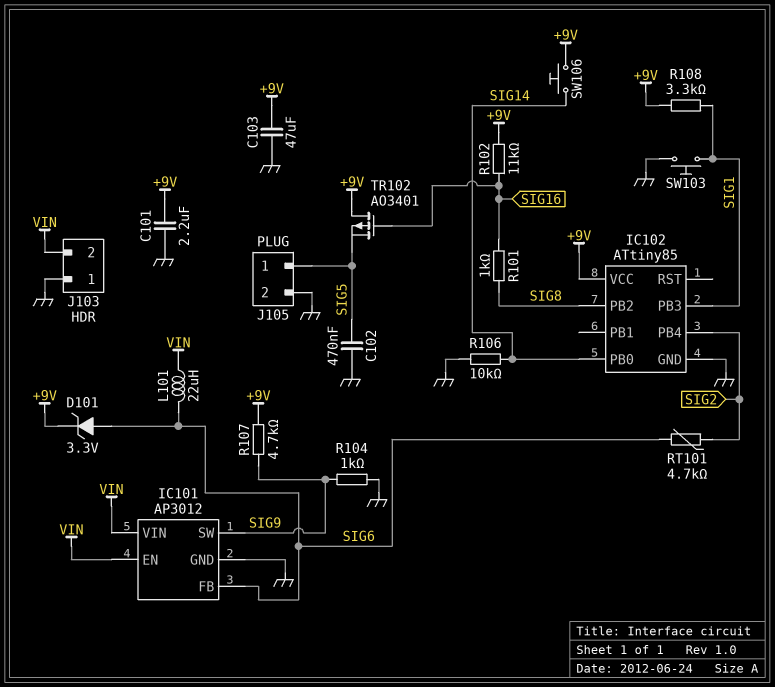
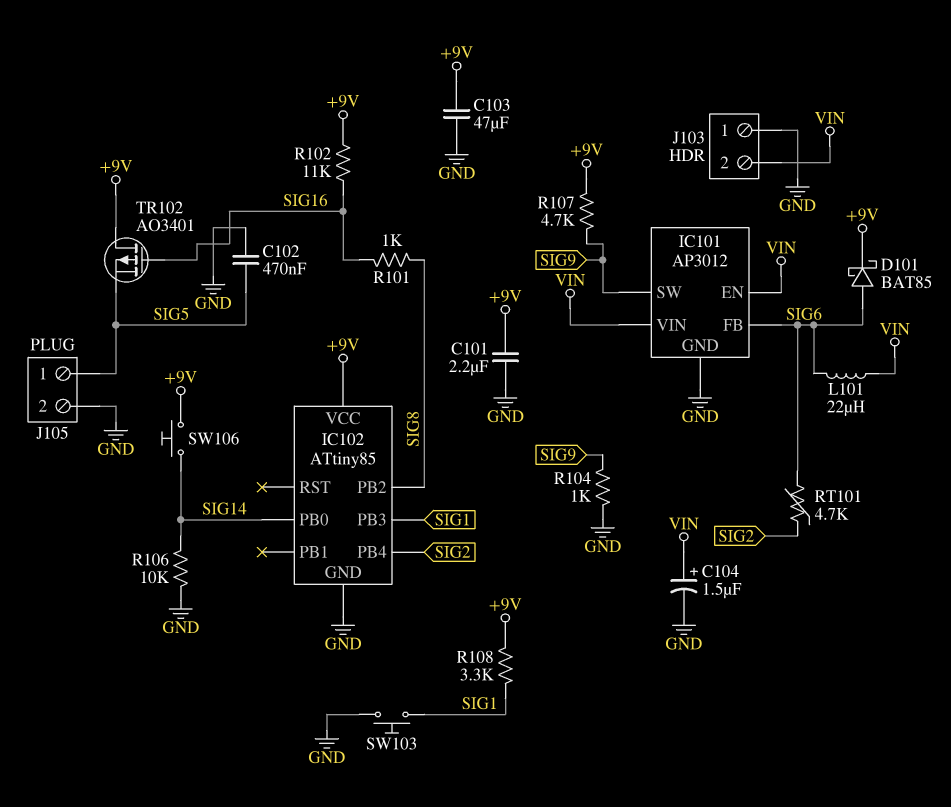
C104: none -> 1.5uF (plus VIN, minus GND)
D101: zener 3.3V (A SIG6, K +9V) -> schottky BAT85 (A SIG6, K +9V)

